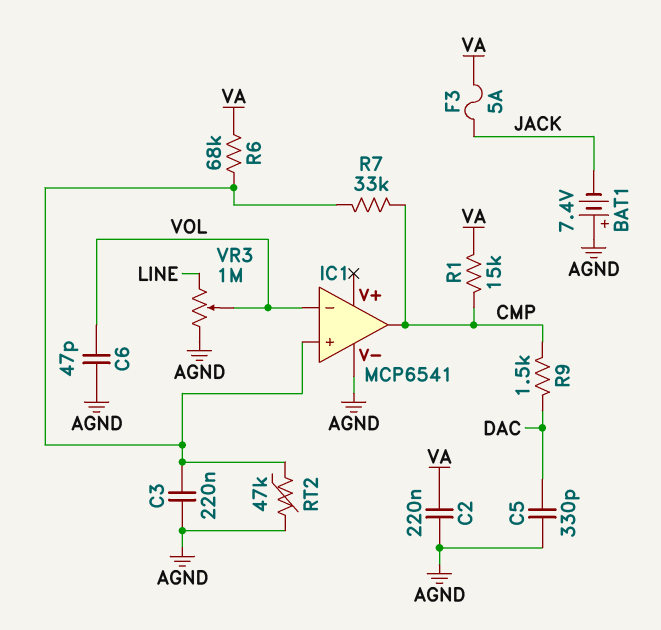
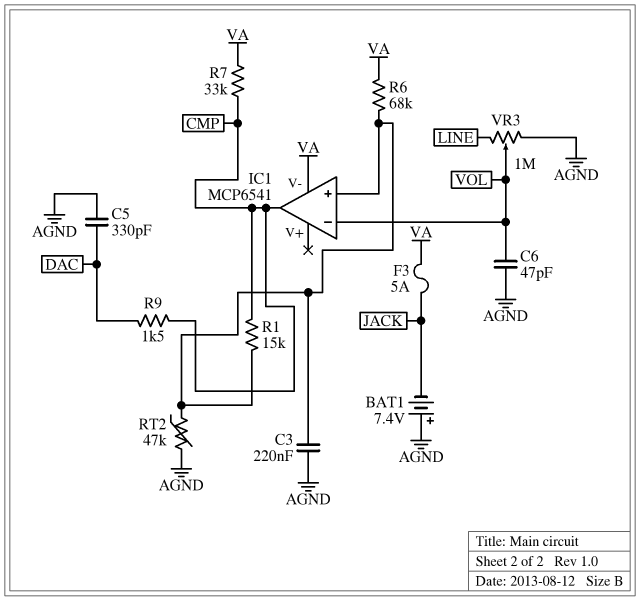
C2: 220nF (AGND, VA) -> none
IC1 pin V-: AGND -> VA
R1: 15k (CMP, VA) -> 15k (CMP, IC1/in+)
R7: 33k (CMP, IC1/in+) -> 33k (CMP, VA)

